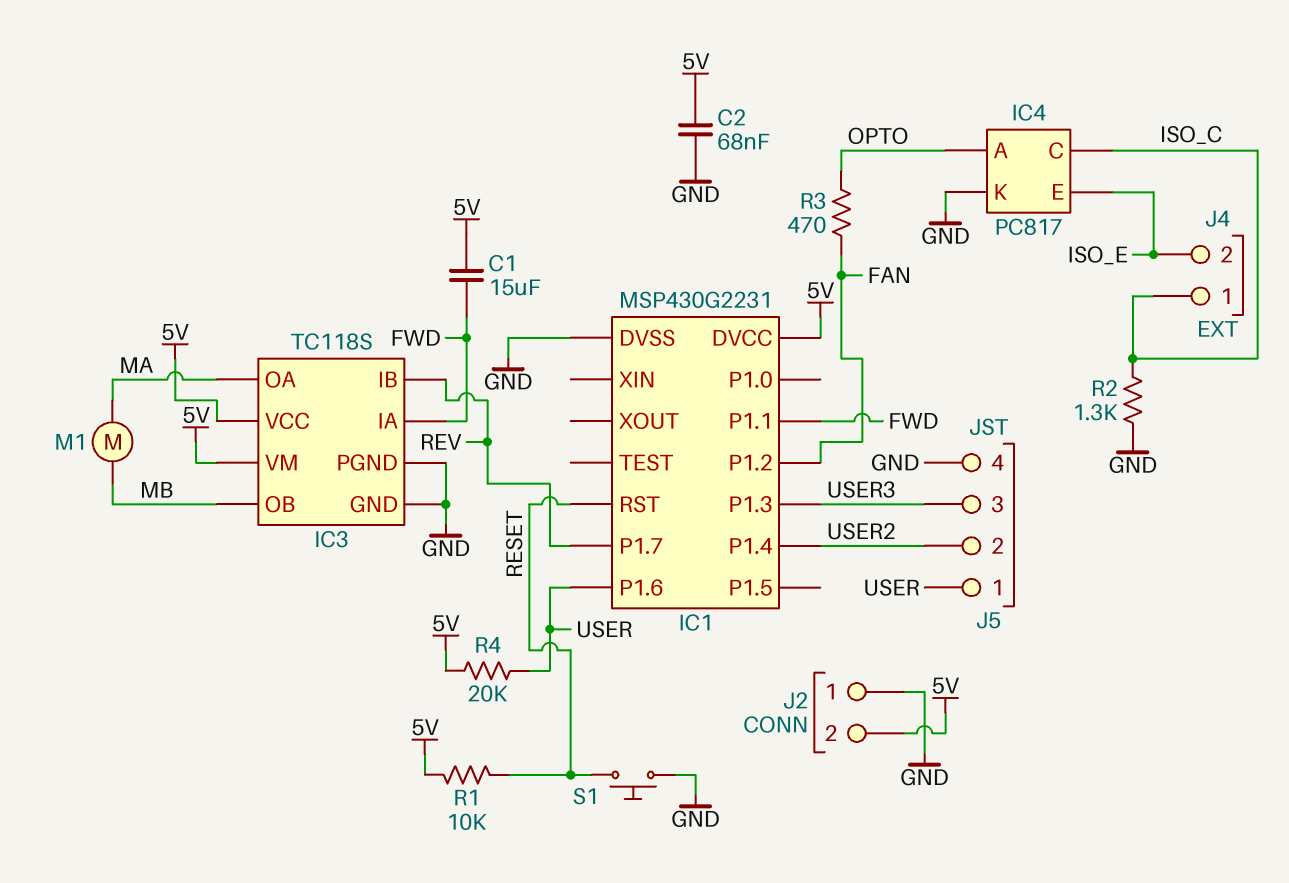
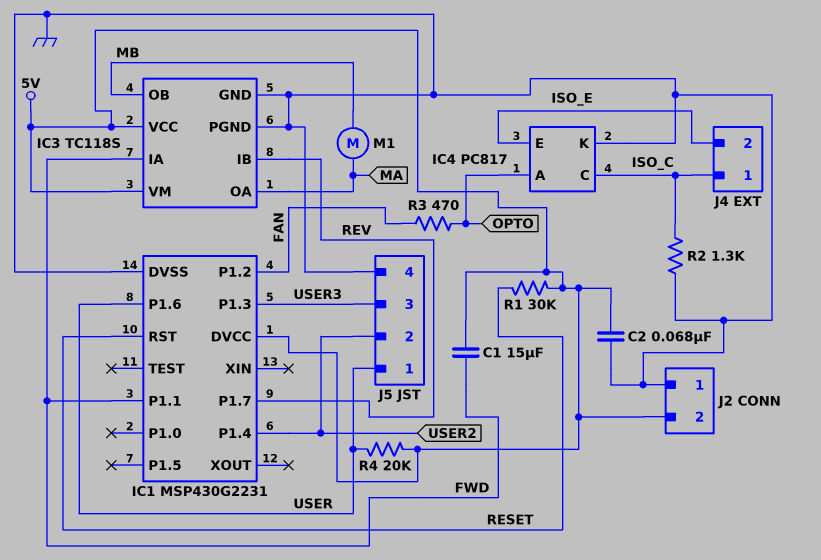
R1: 10k (5V, RESET) -> 30k (5V, RESET)
S1: button (GND, RESET) -> none

